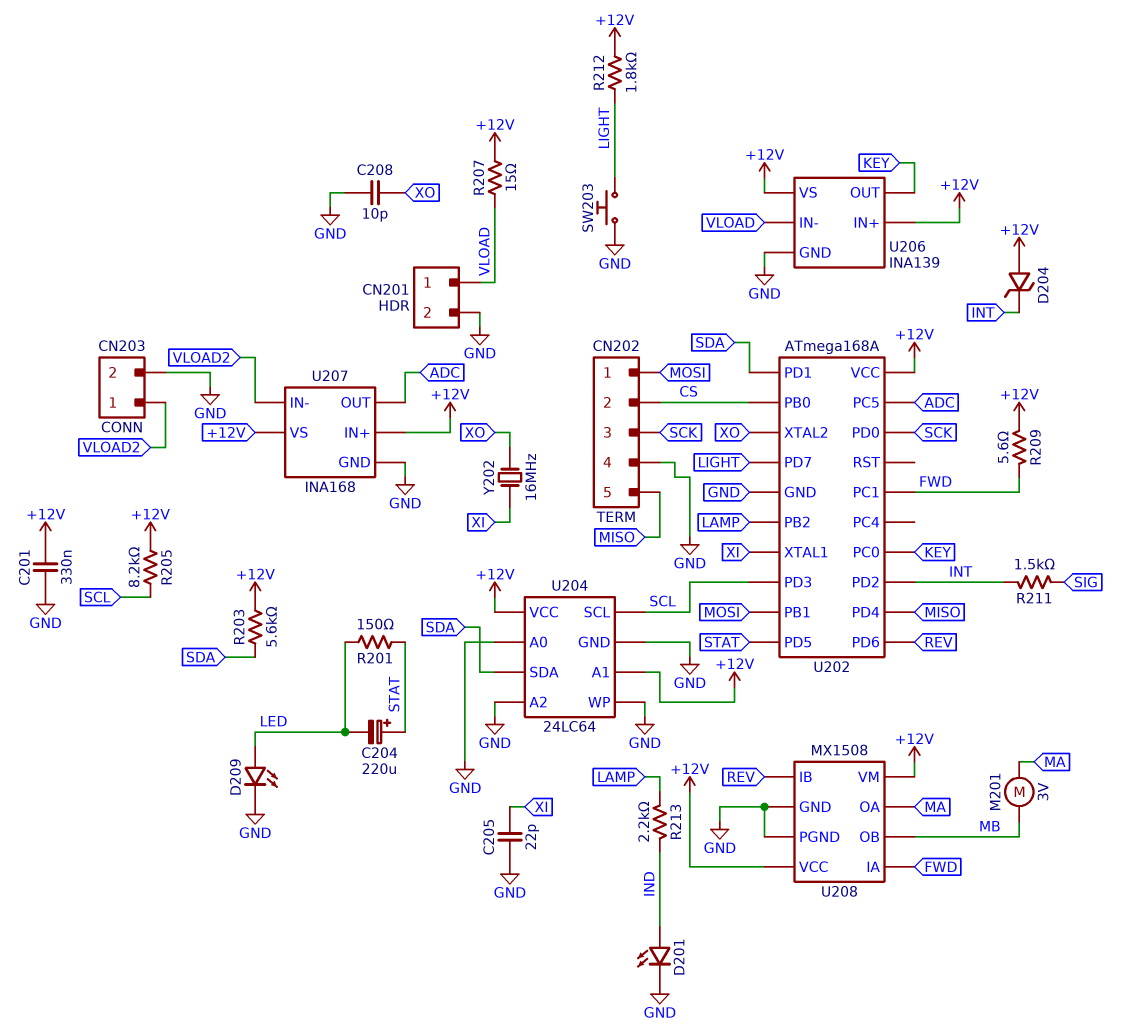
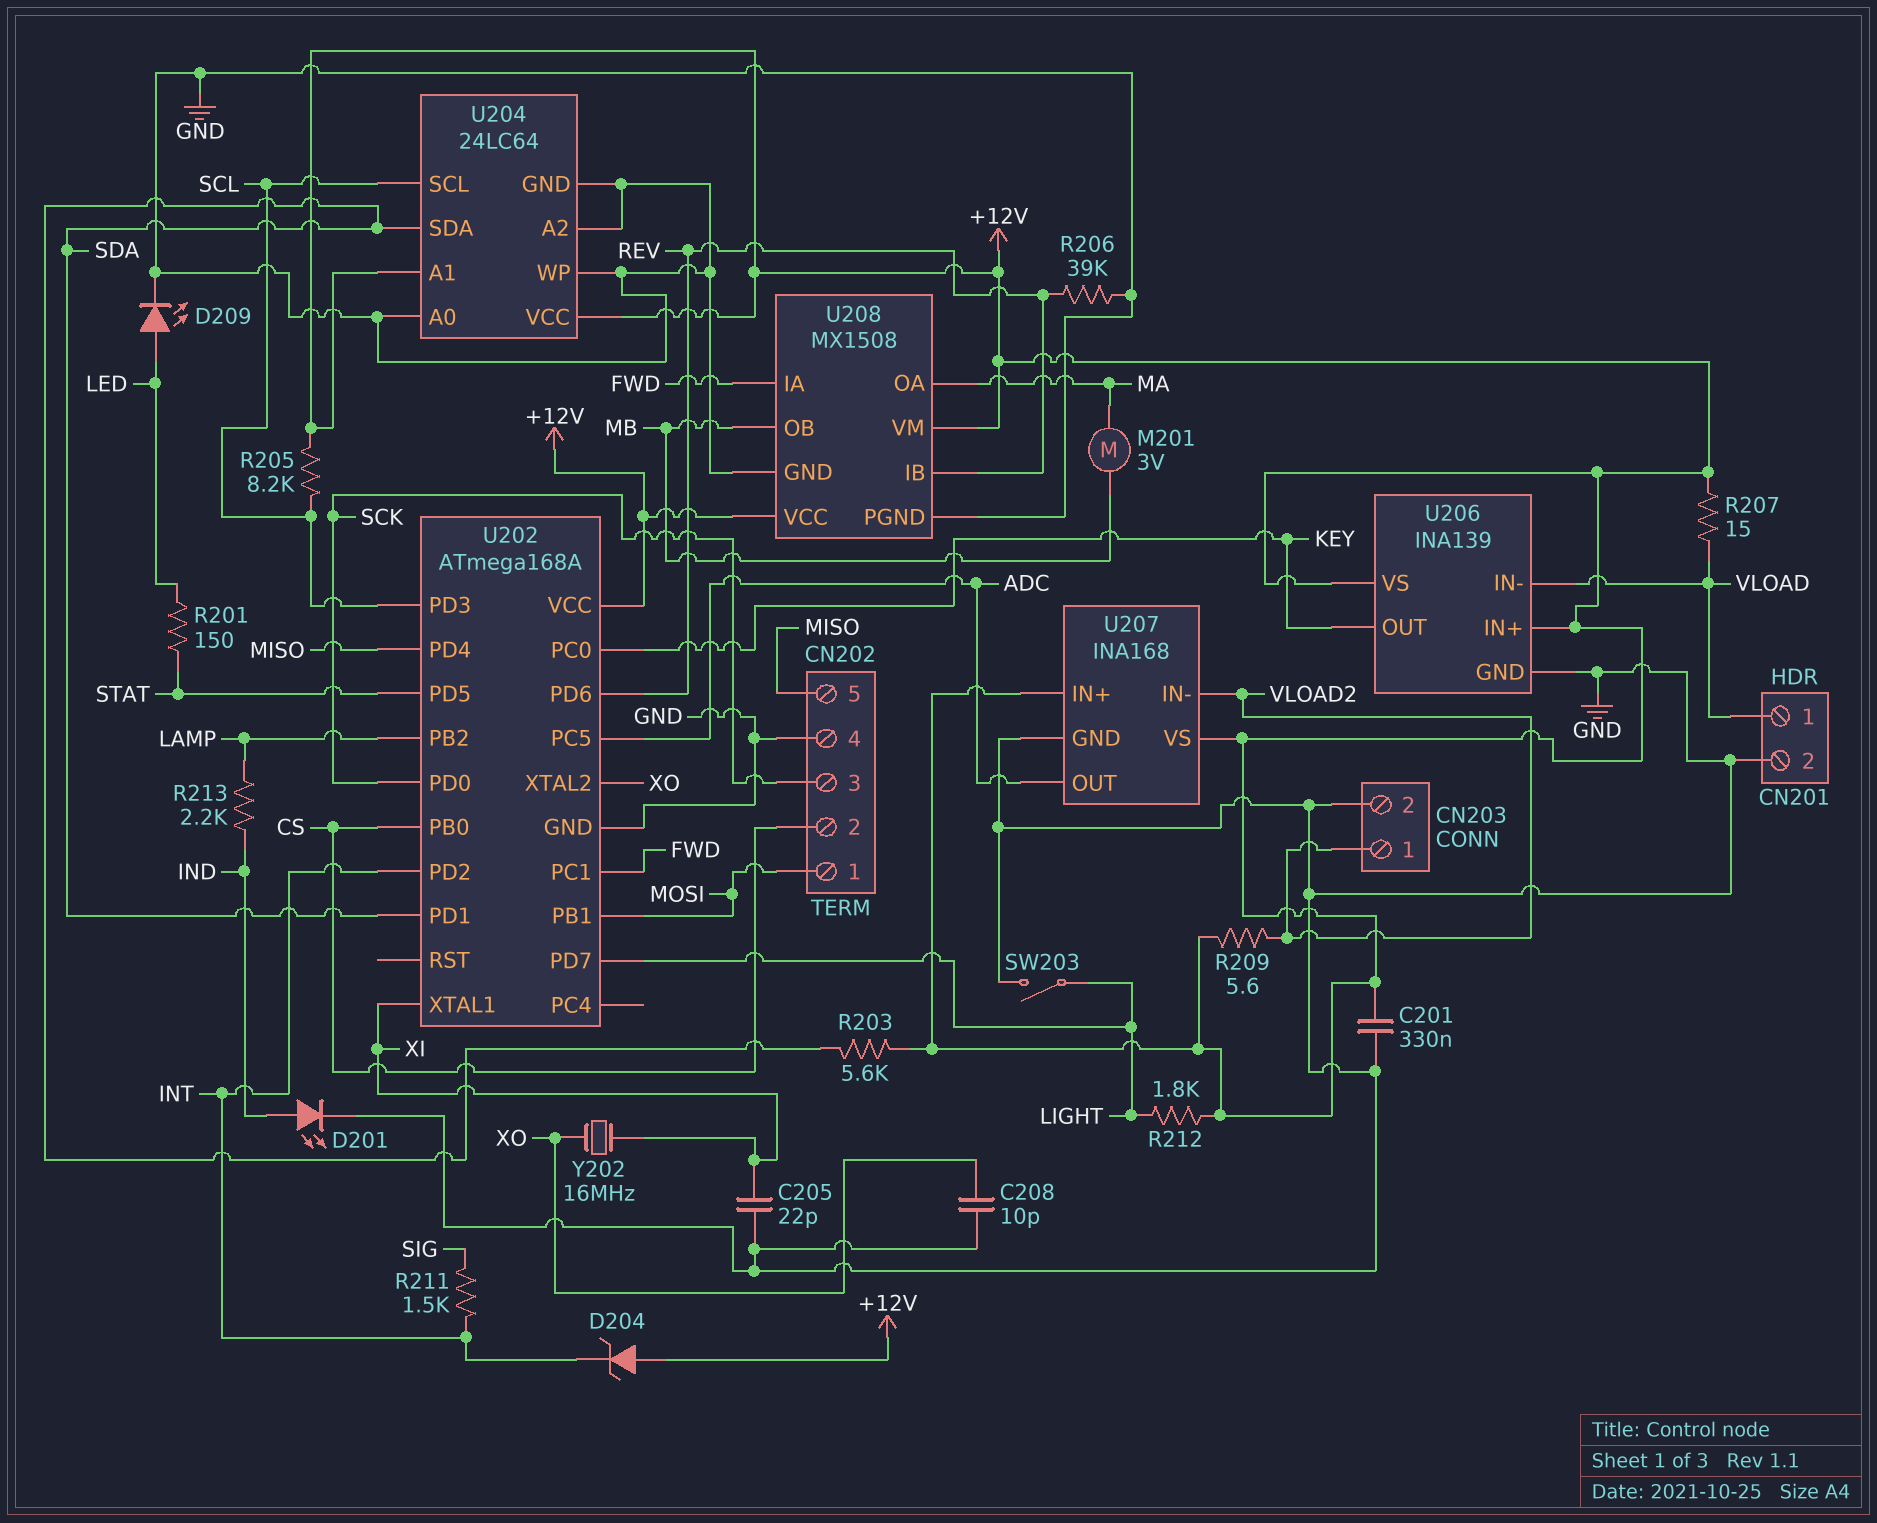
C204: 220uF (plus STAT, minus LED) -> none
R206: none -> 39k (GND, REV)
R209: 5.6 (+12V, FWD) -> 5.6 (+12V, VLOAD2)
SW203: button (GND, LIGHT) -> switch (GND, LIGHT)

